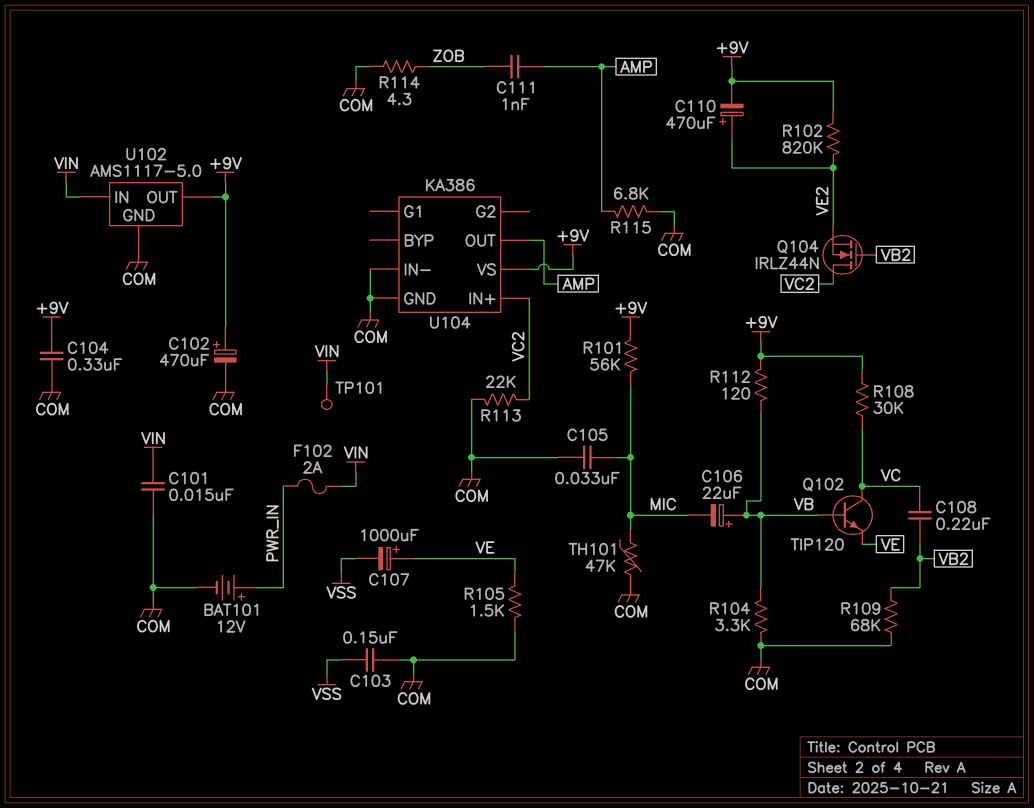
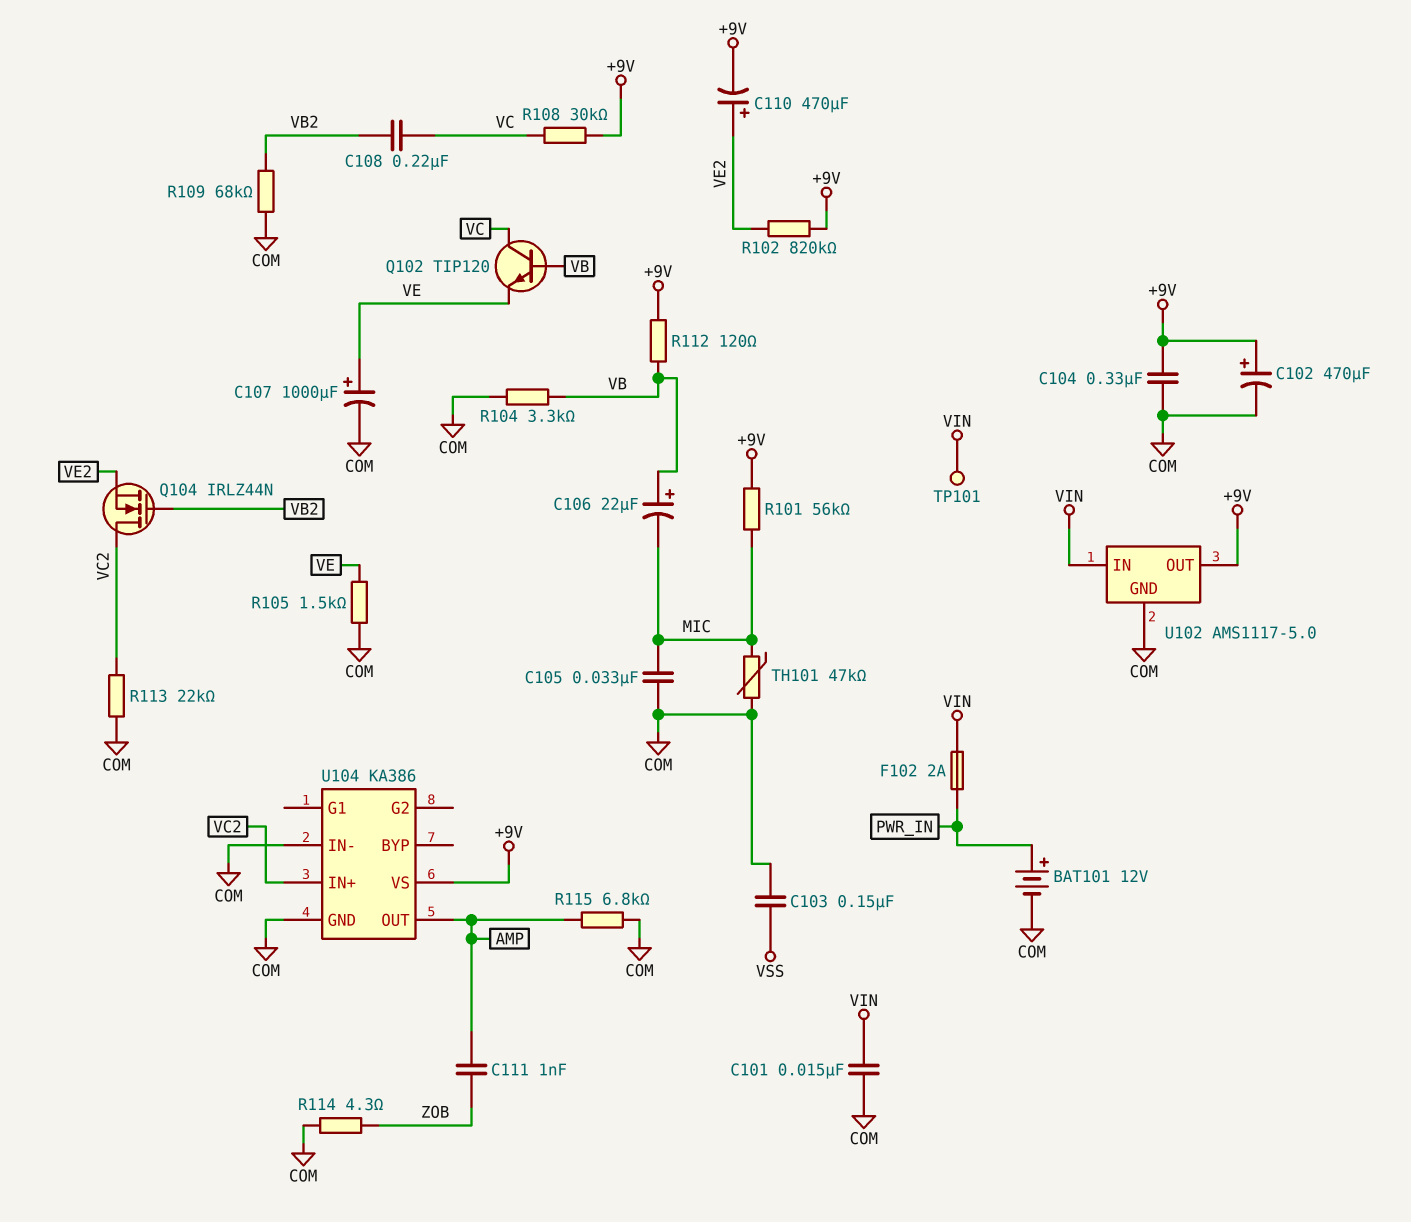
C107: 1000uF (plus VE, minus VSS) -> 1000uF (plus VE, minus COM)

